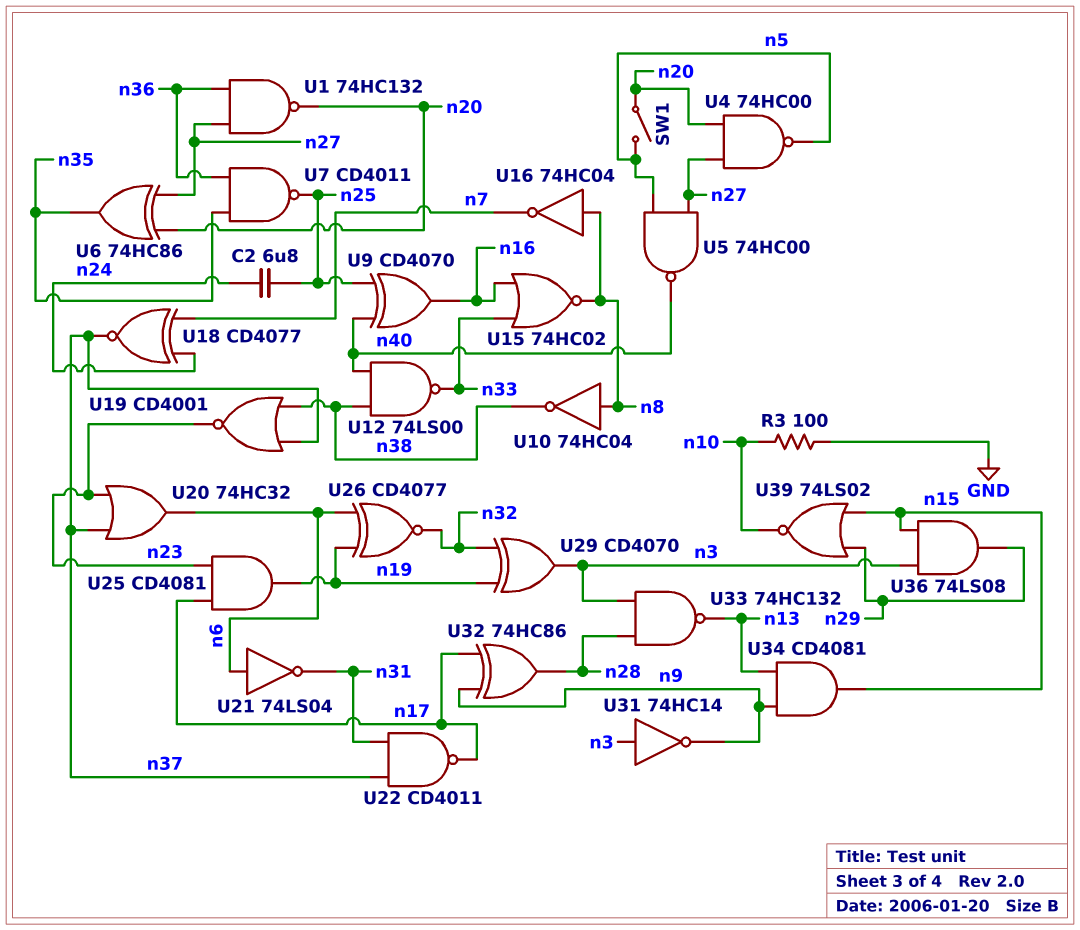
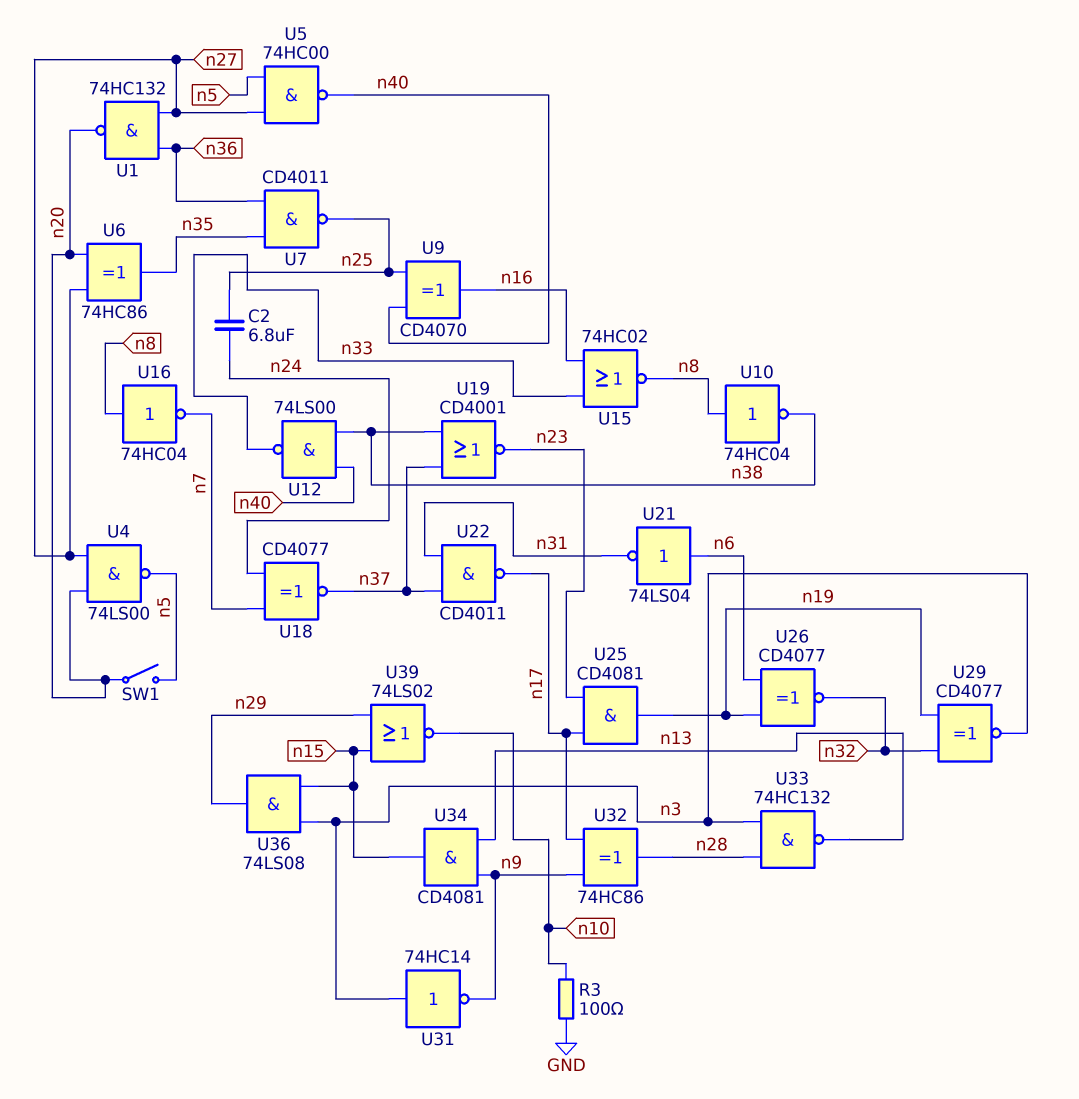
U4: NAND 74HC00 (in n20, in n27, out n5) -> NAND 74LS00 (in n20, in n27, out n5)
U20: OR 74HC32 (in n23, in n37, out n6) -> none
U29: XOR CD4070 (in n19, in n32, out n3) -> XNOR CD4077 (in n19, in n32, out n3)

